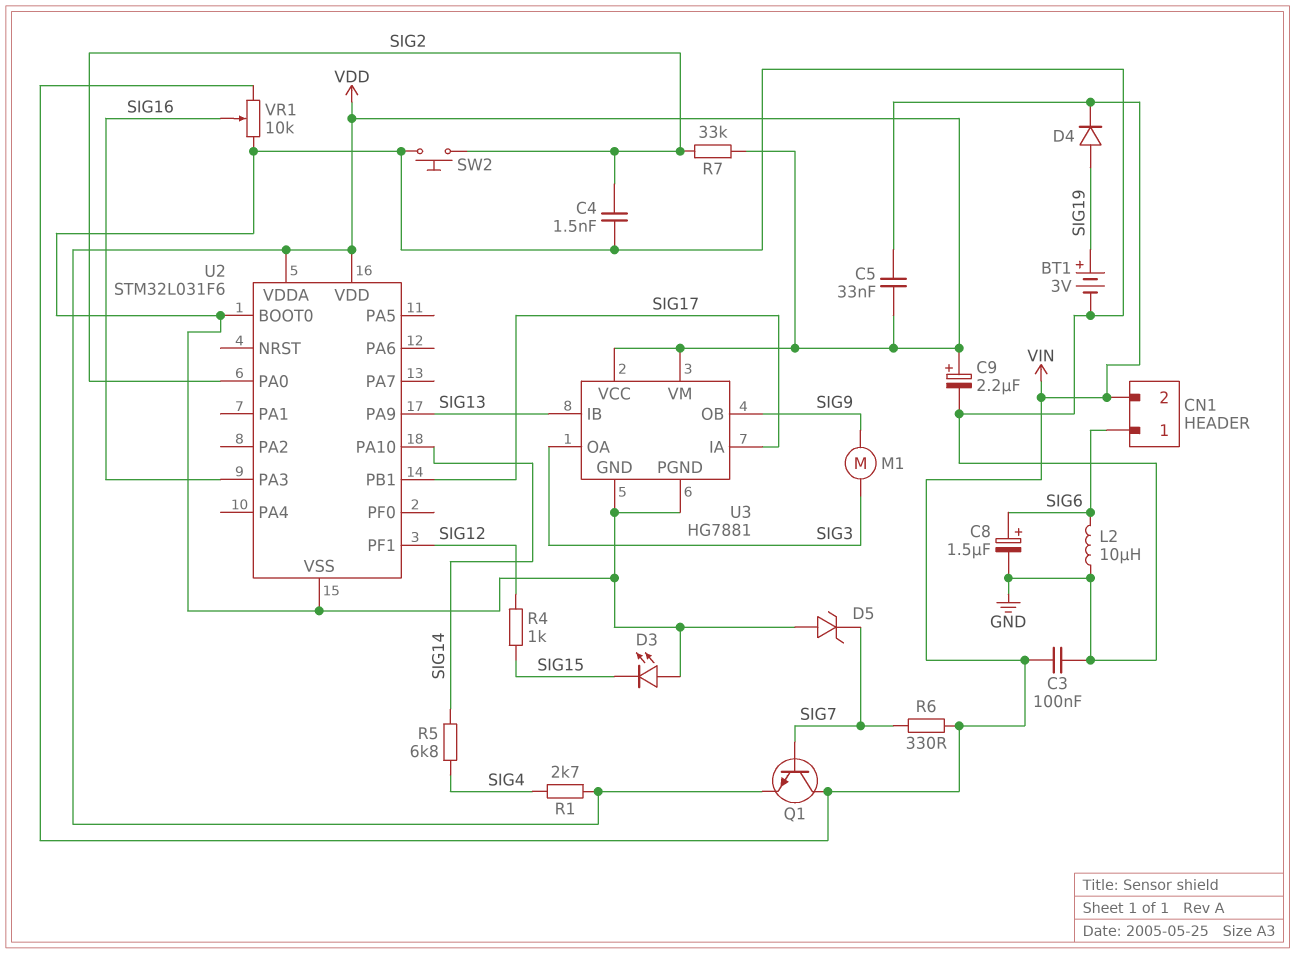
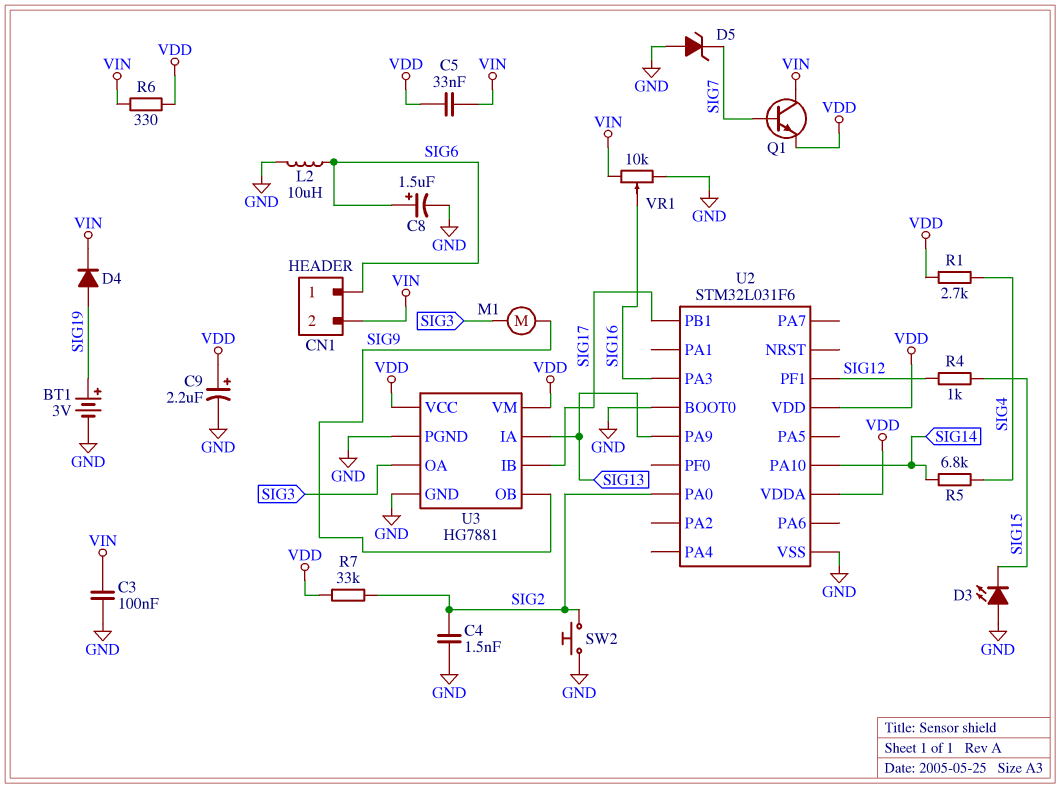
R6: 330 (SIG7, VIN) -> 330 (VDD, VIN)
U3 pin IA: SIG17 -> SIG13
U3 pin IB: SIG13 -> SIG17

